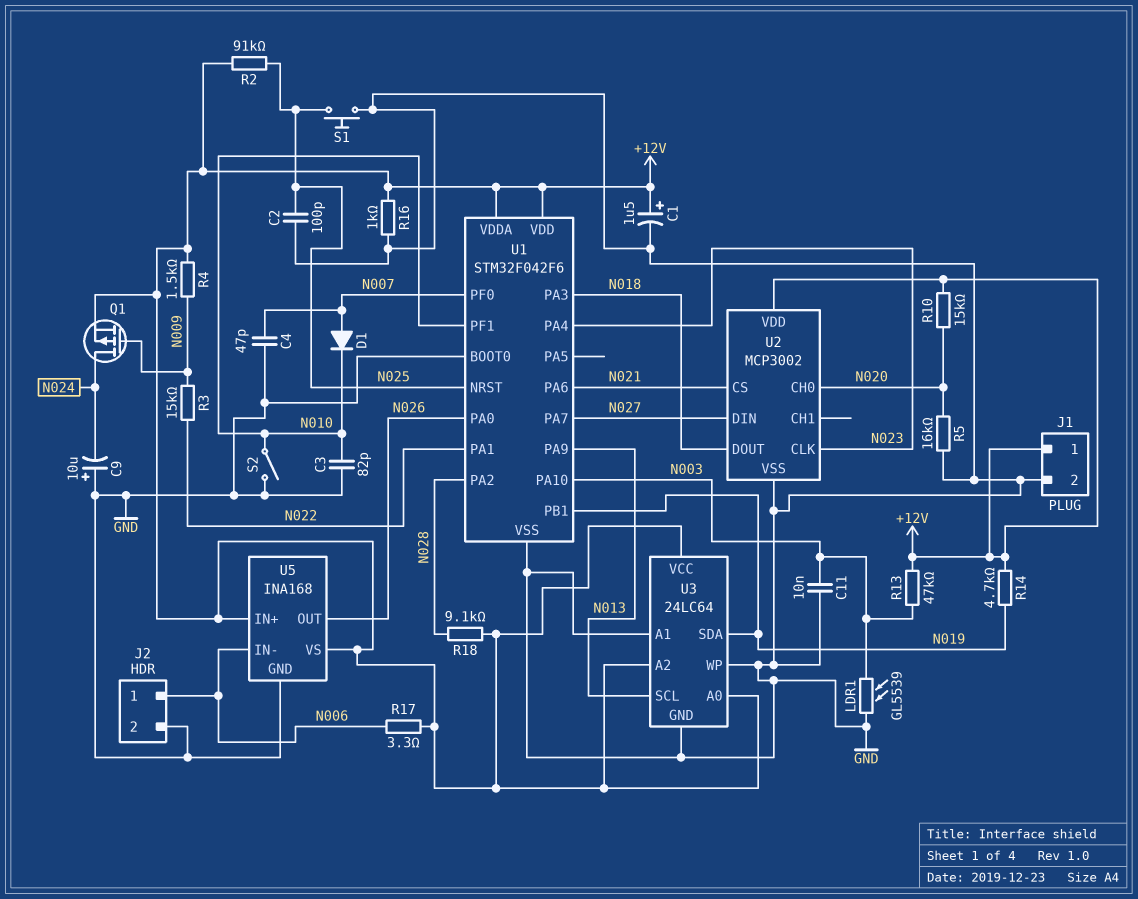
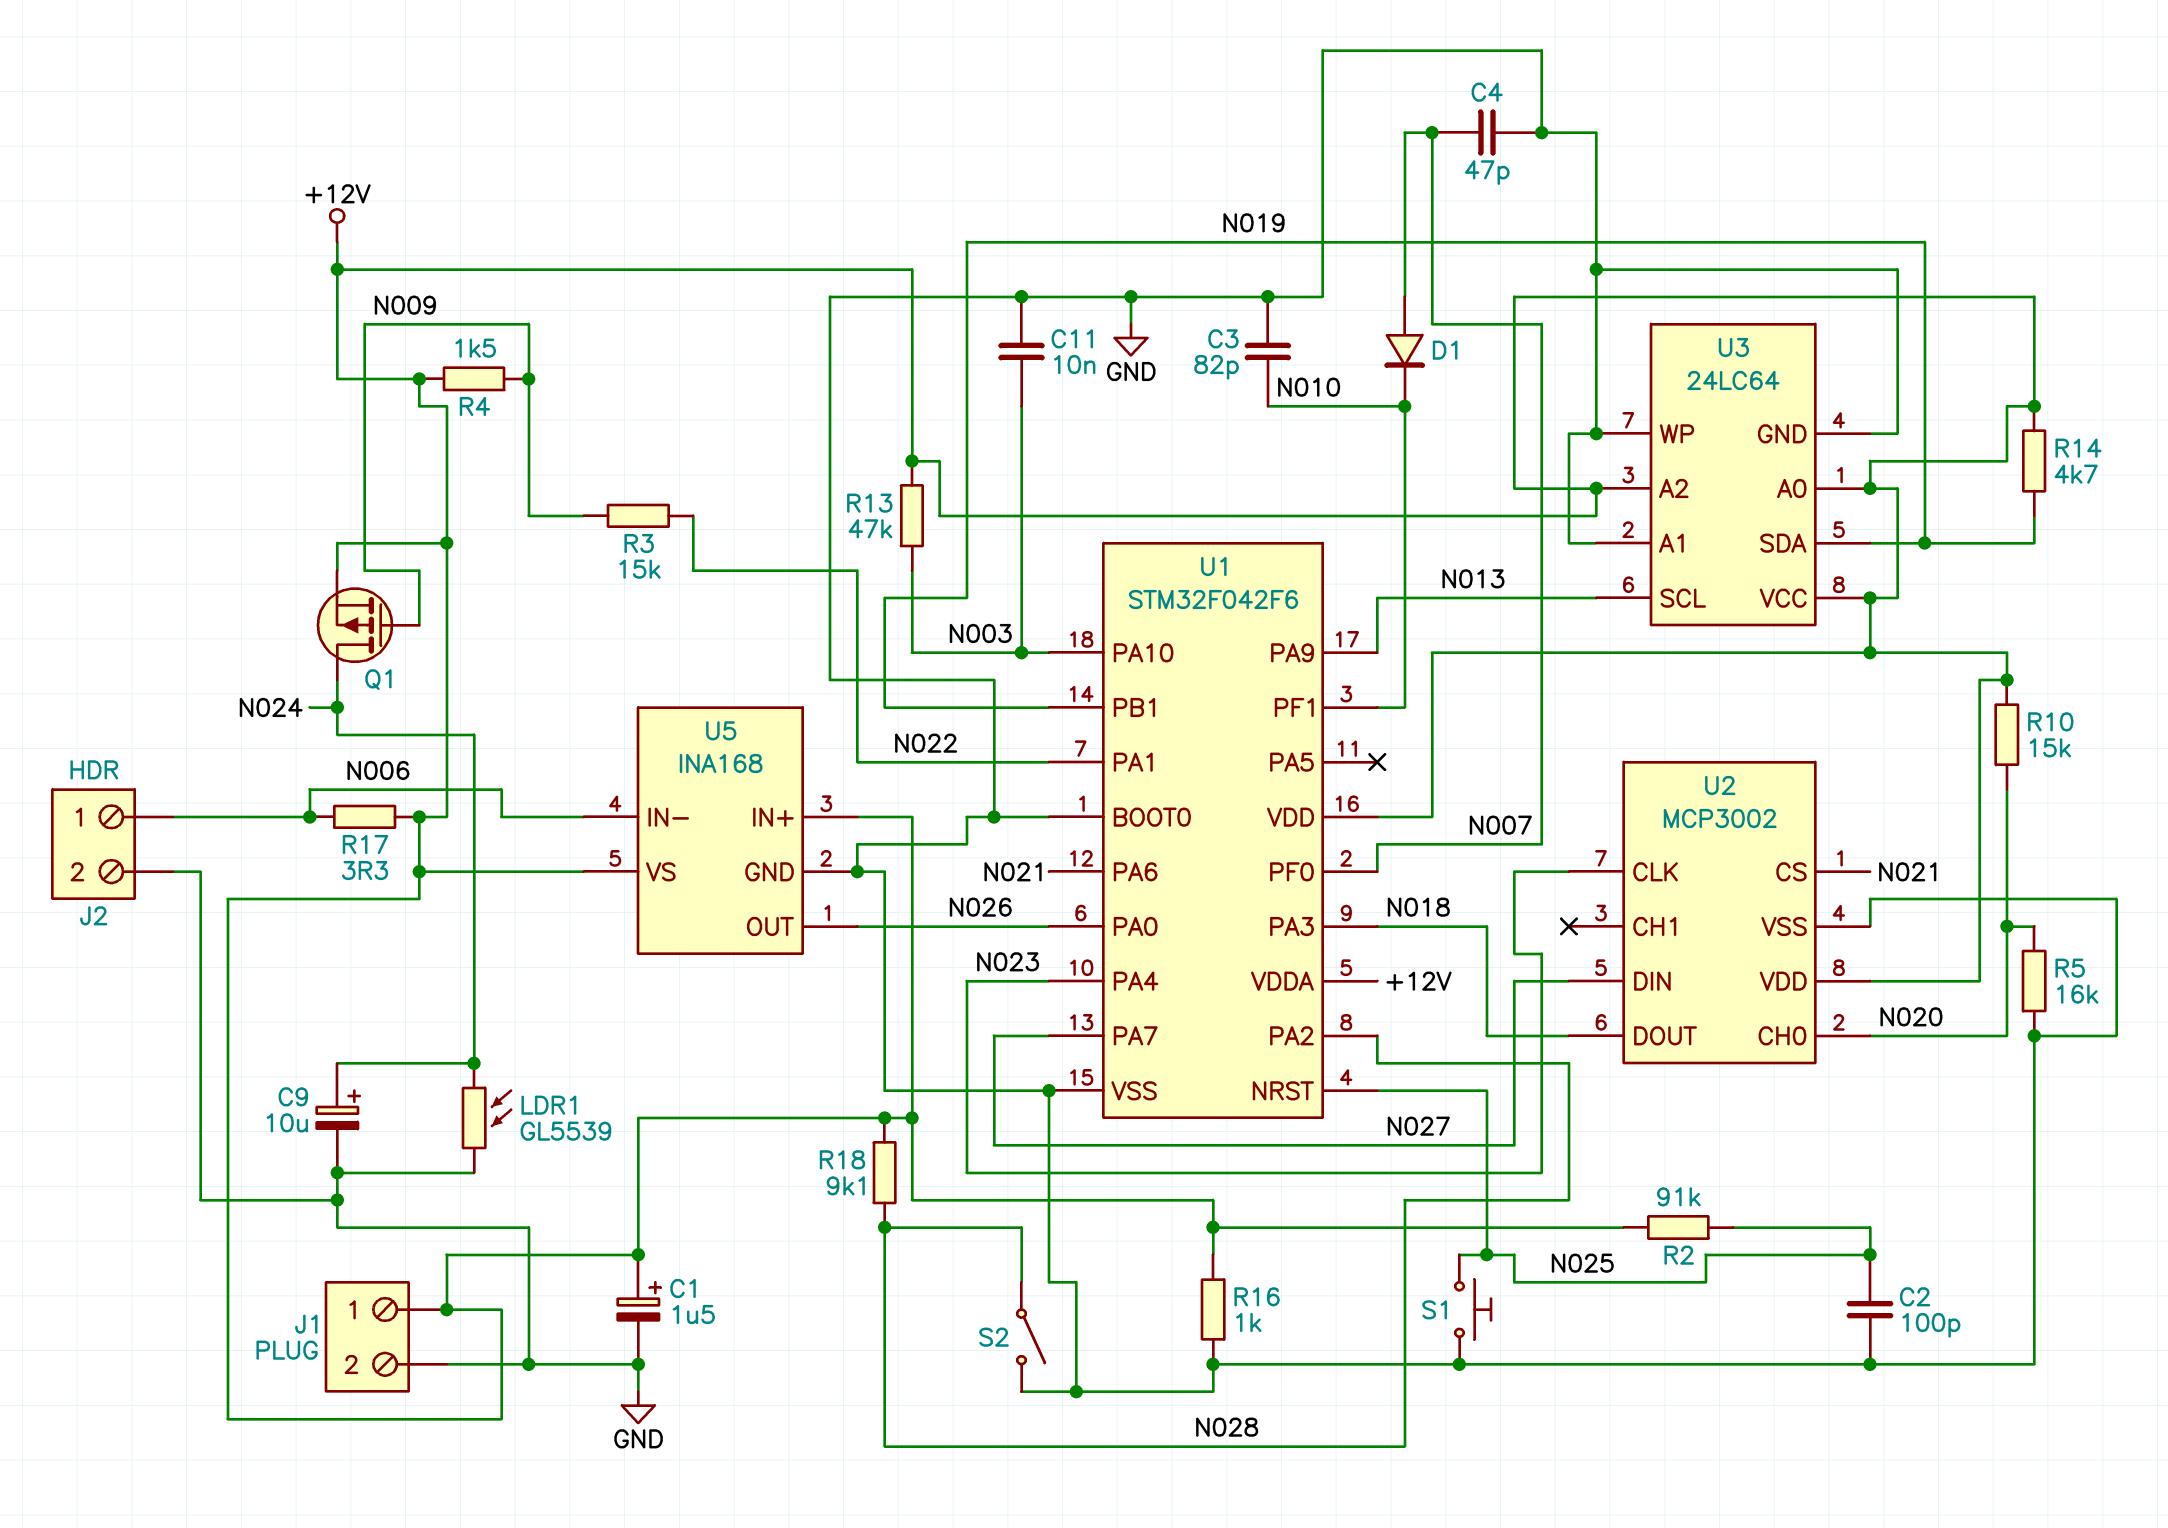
C9: 10uF (plus GND, minus N024) -> 10uF (plus N024, minus GND)
LDR1: GL5539 (GND, N003) -> GL5539 (GND, N024)
S2: switch (GND, N010) -> switch (GND, N028)

